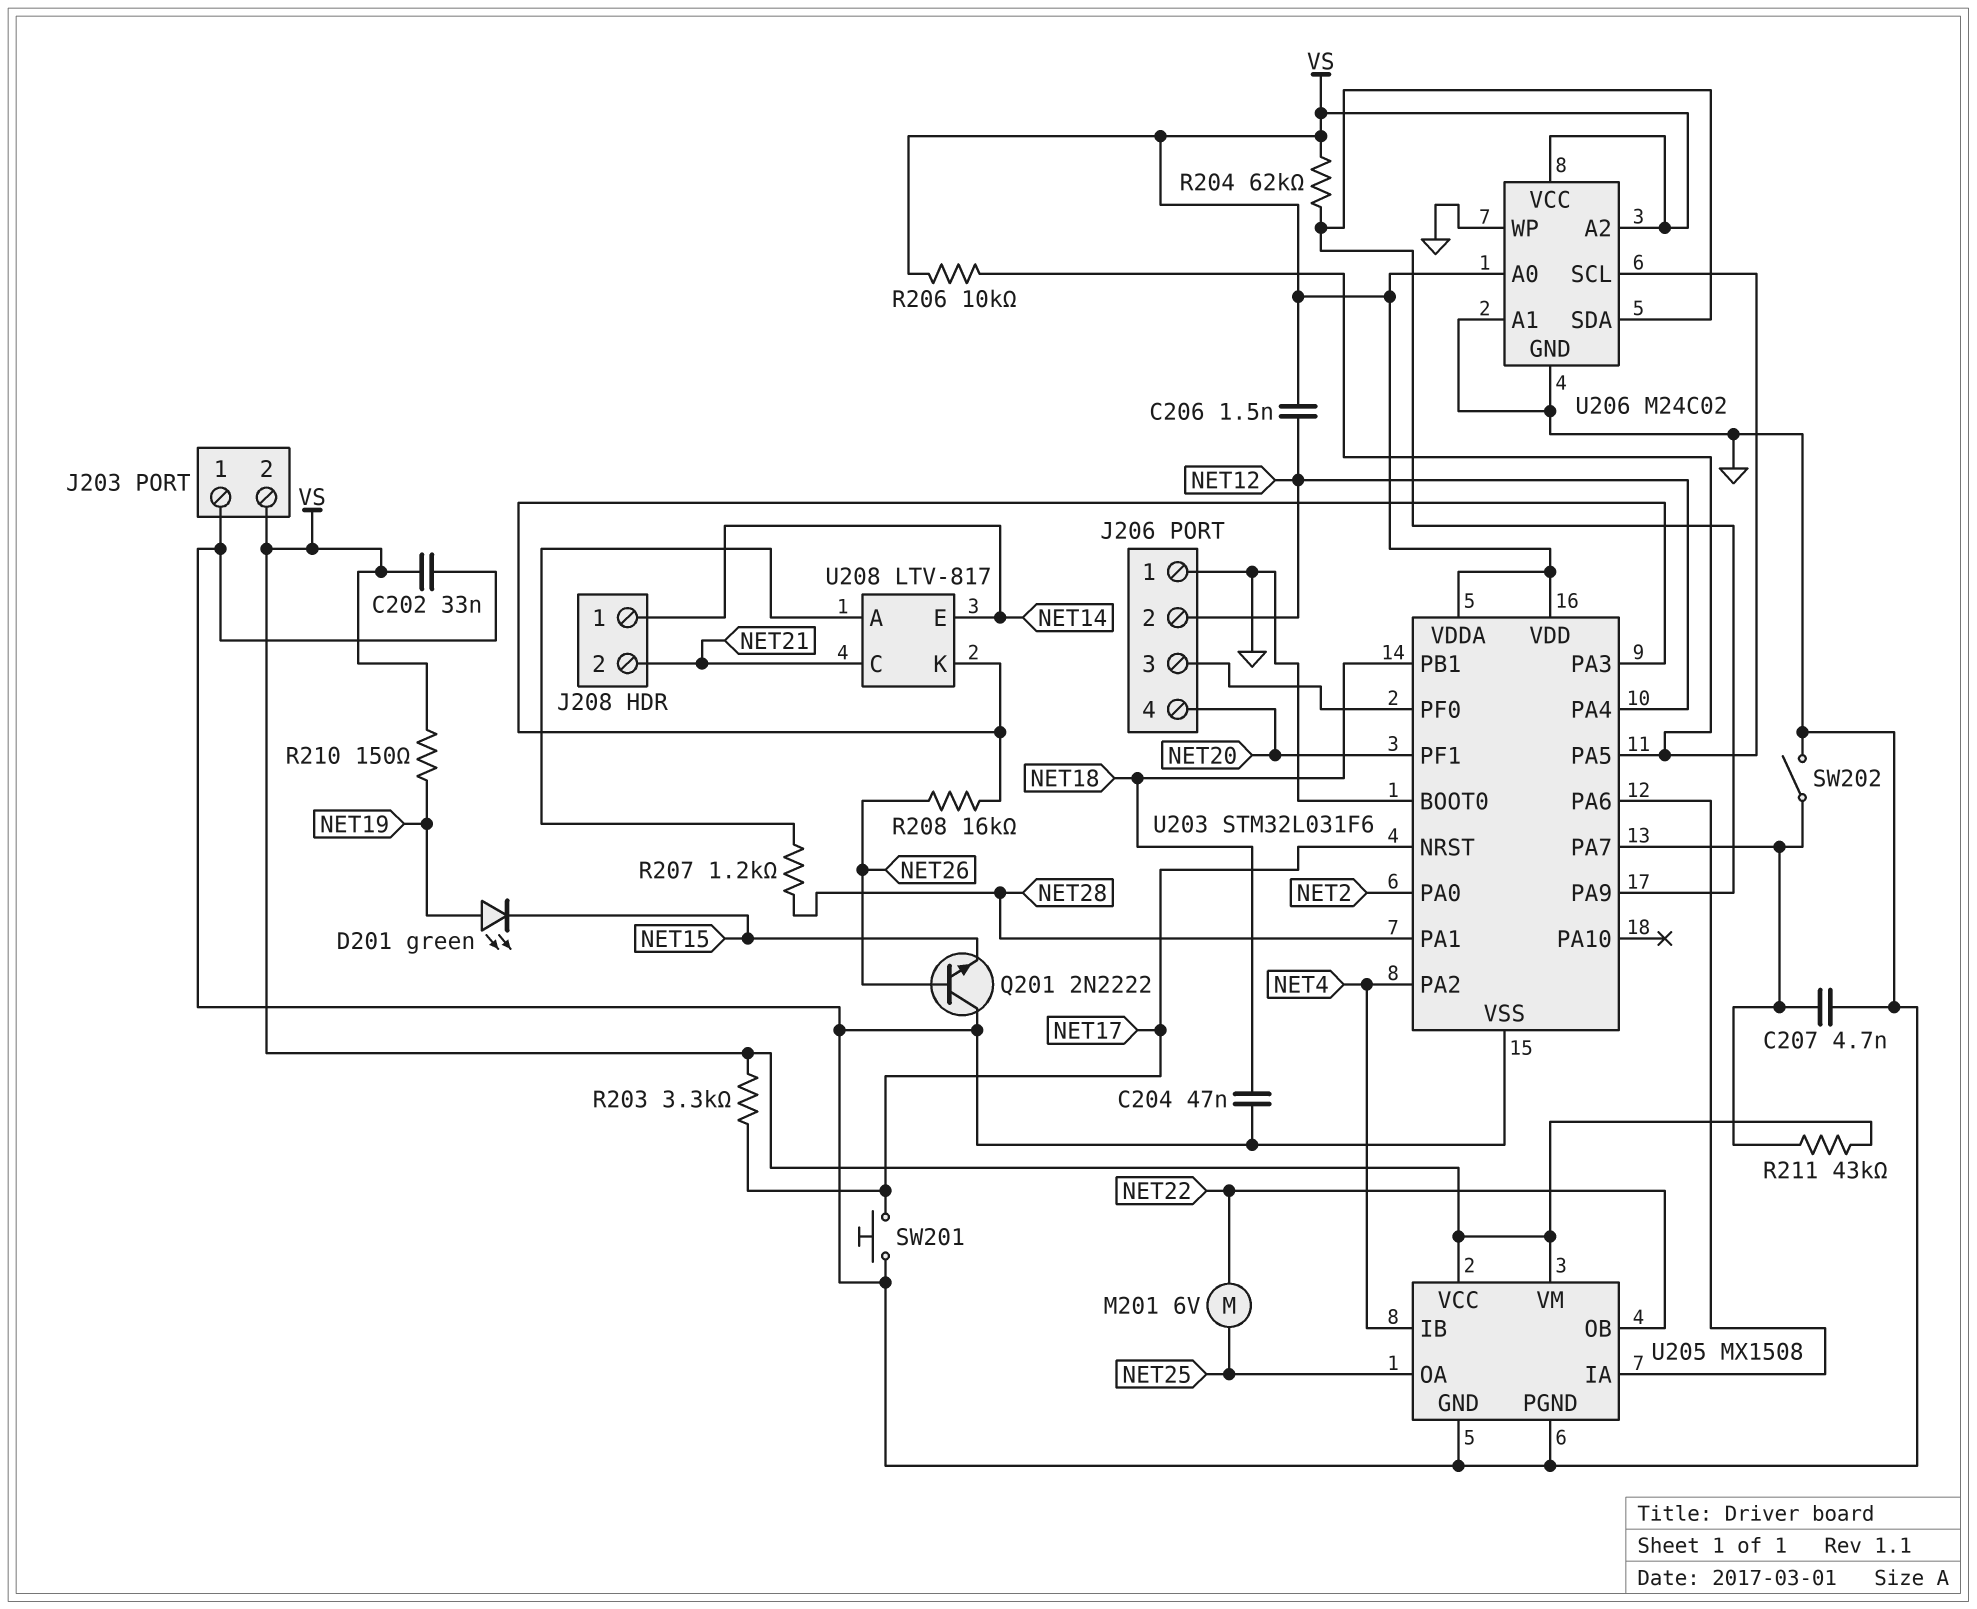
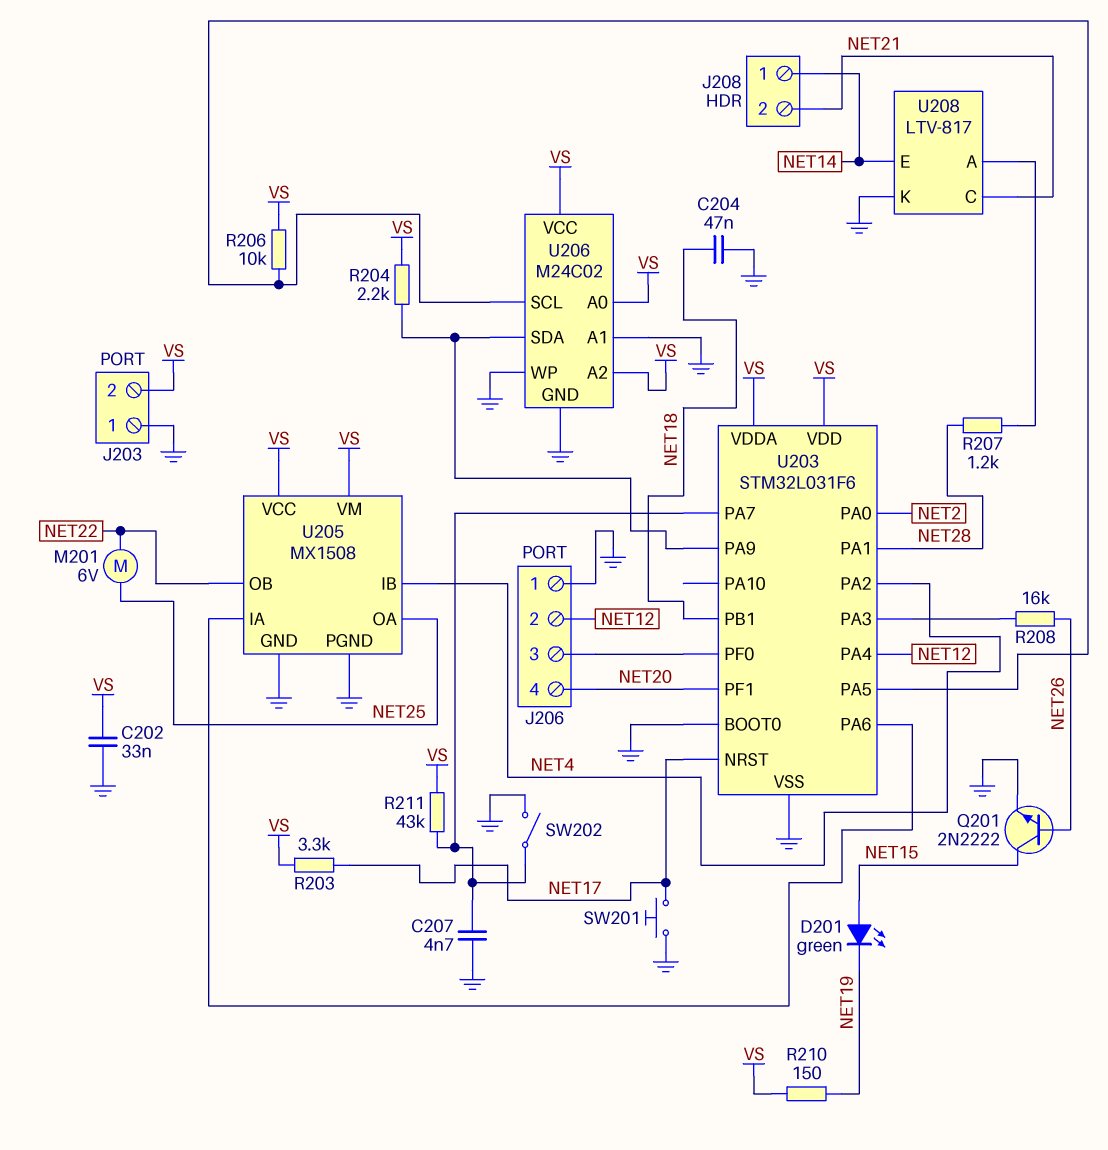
C206: 1.5nF (NET12, VS) -> none
D201: LED green (A NET19, K NET15) -> LED green (A NET15, K NET19)
Q201: NPN 2N2222 (B NET26, C GND, E NET15) -> NPN 2N2222 (B NET26, C NET15, E GND)
R204: 62k (U203/PA9, VS) -> 2.2k (U203/PA9, VS)
U208 pin K: U203/PA3 -> GND

